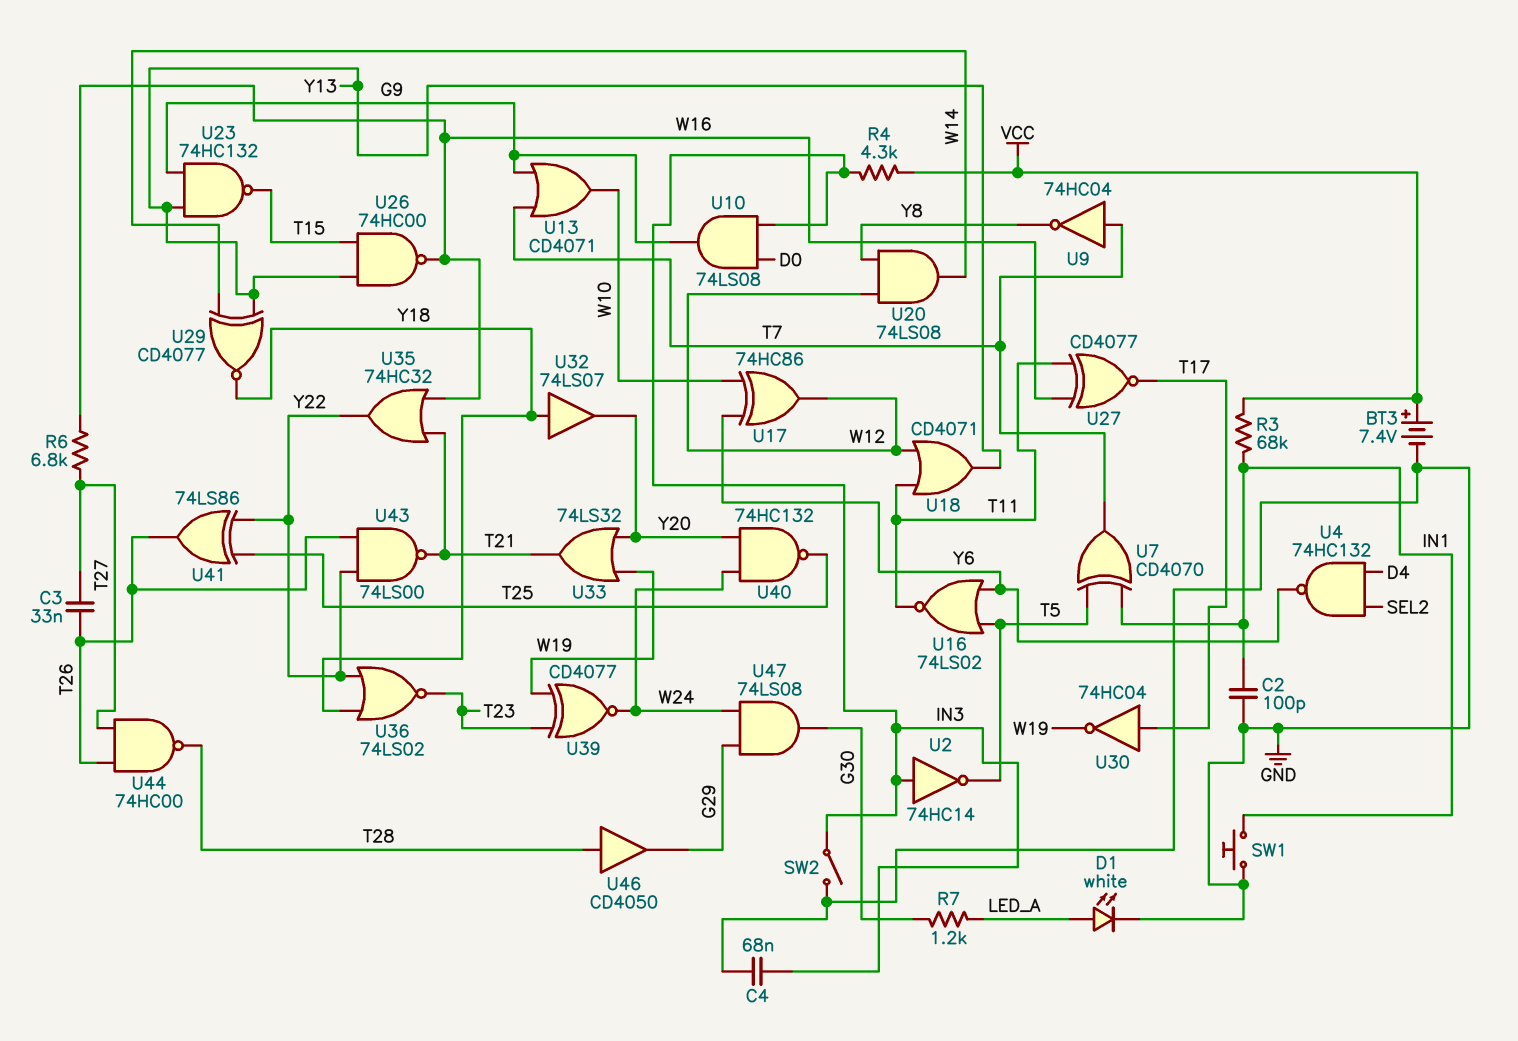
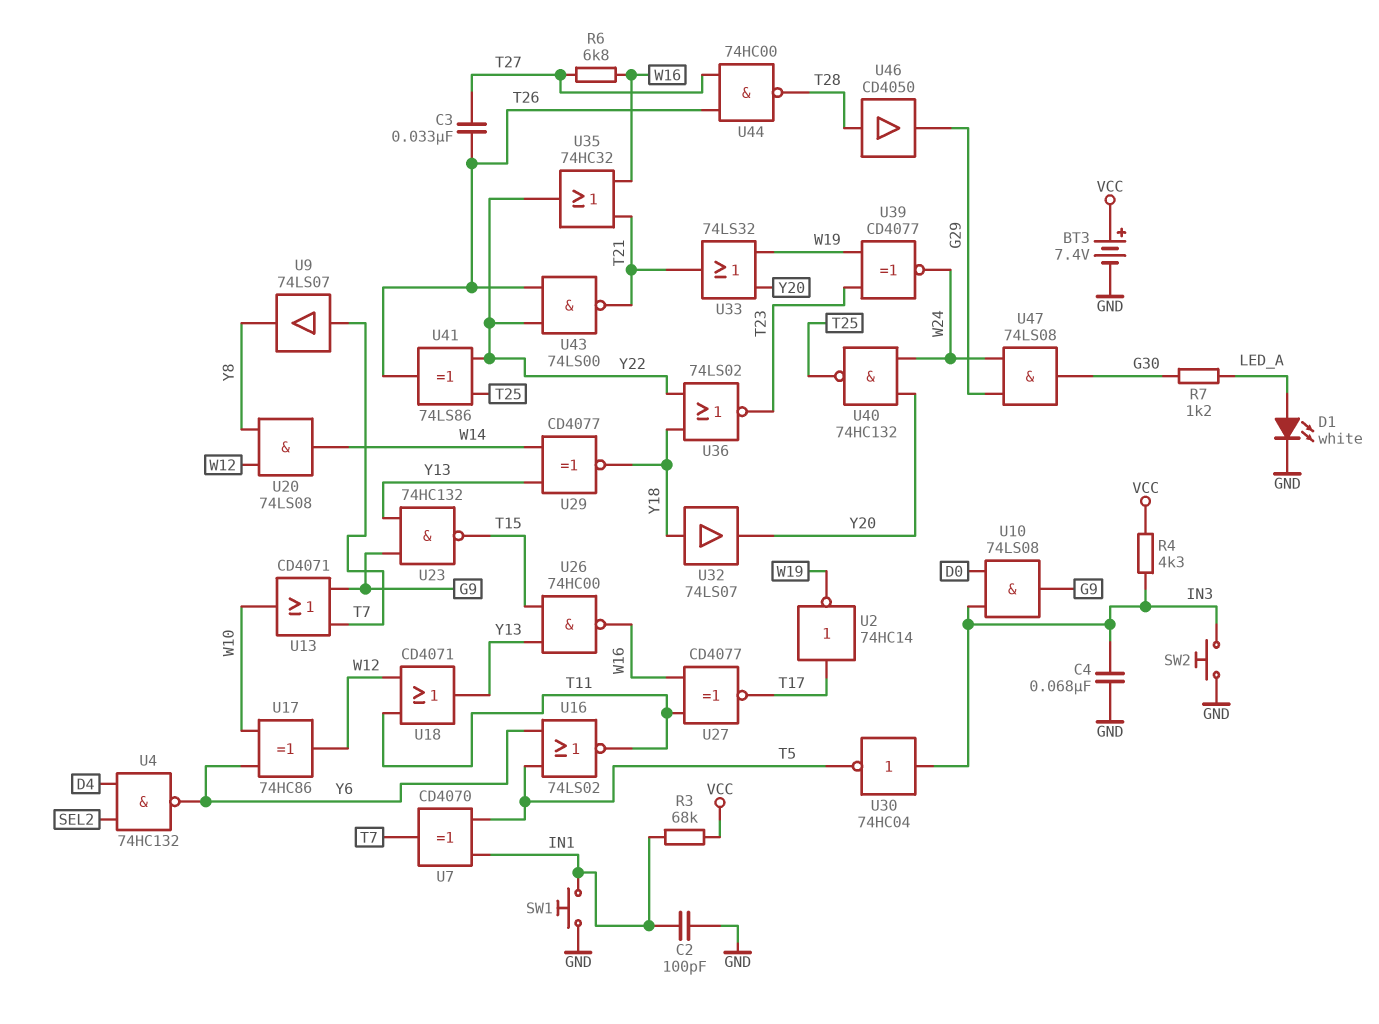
SW2: switch (GND, IN3) -> button (GND, IN3)
U2: NOT 74HC14 (in IN3, out T5) -> NOT 74HC14 (in T17, out W19)
U9: NOT 74HC04 (in T7, out Y8) -> buffer 74LS07 (in T7, out Y8)
U30: NOT 74HC04 (in T17, out W19) -> NOT 74HC04 (in IN3, out T5)

